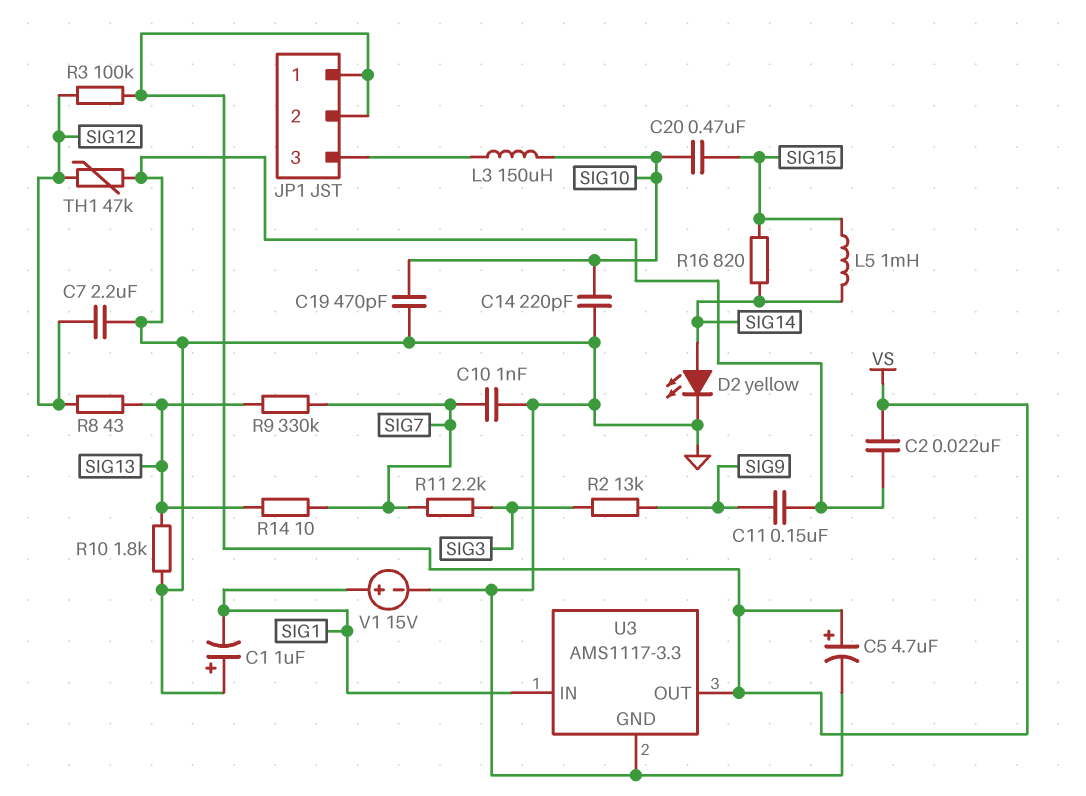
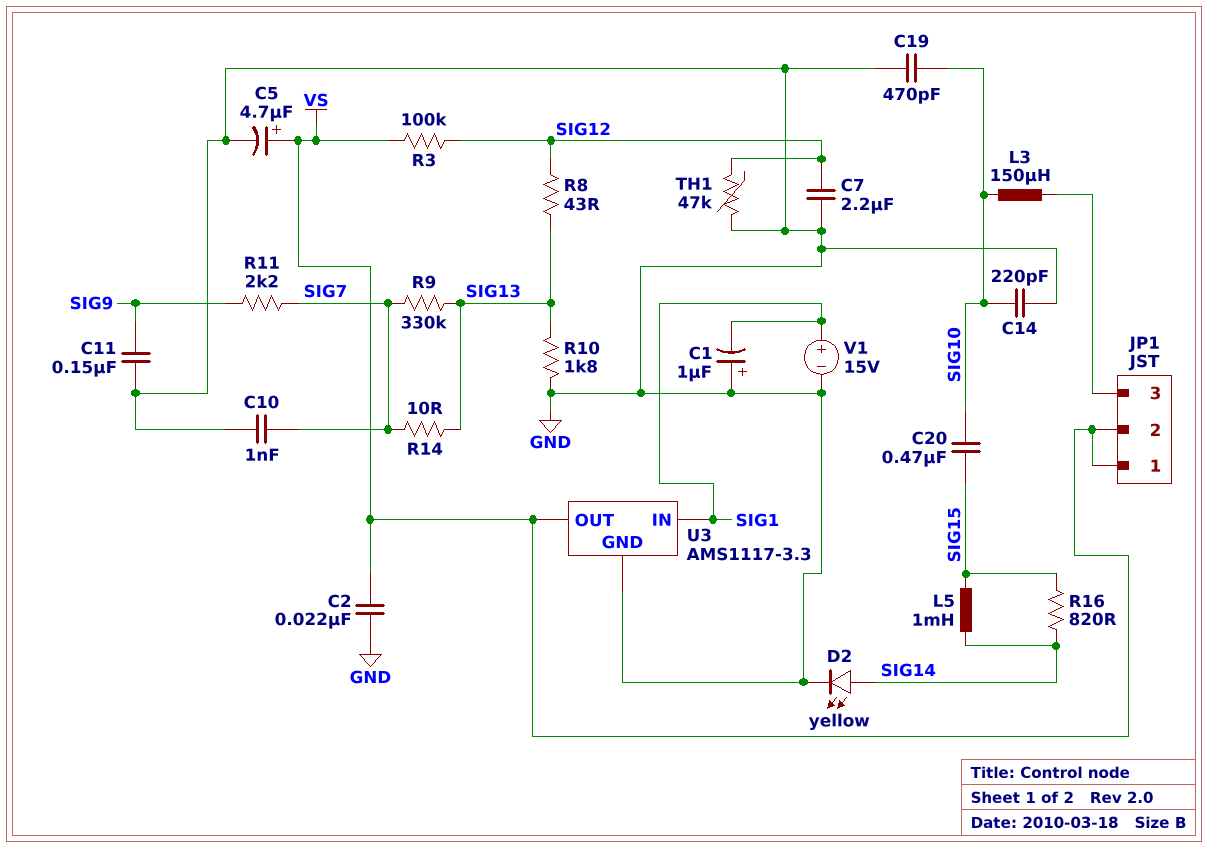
R2: 13k (SIG3, SIG9) -> none
R11: 2.2k (SIG3, SIG7) -> 2.2k (SIG7, SIG9)

